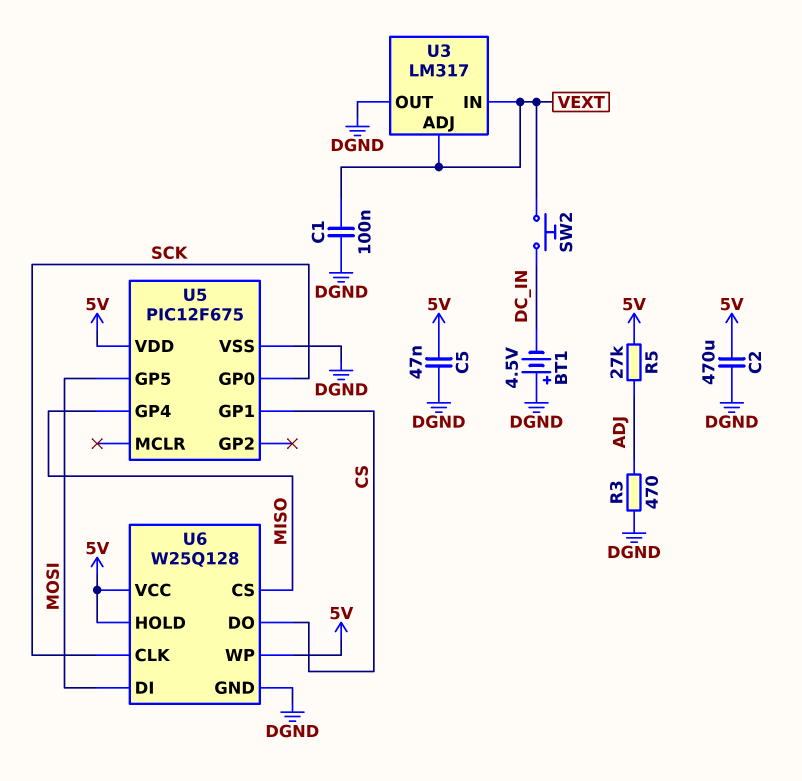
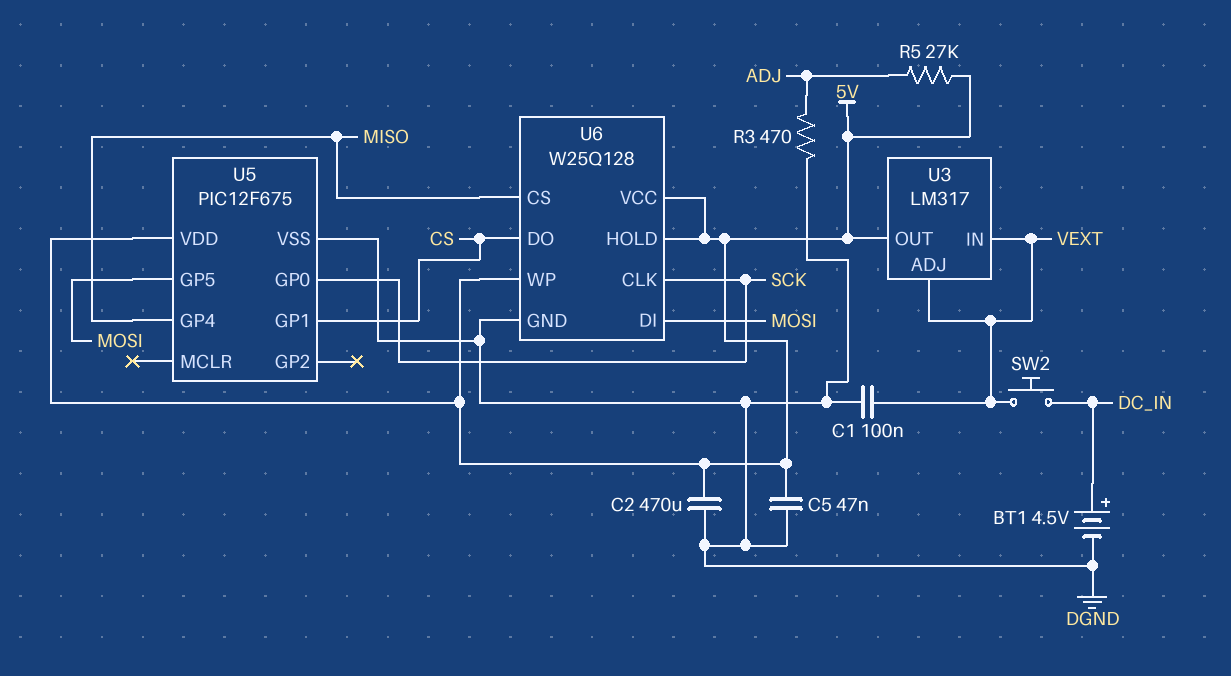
BT1: 4.5V (plus DGND, minus DC_IN) -> 4.5V (plus DC_IN, minus DGND)
U3 pin OUT: DGND -> 5V

